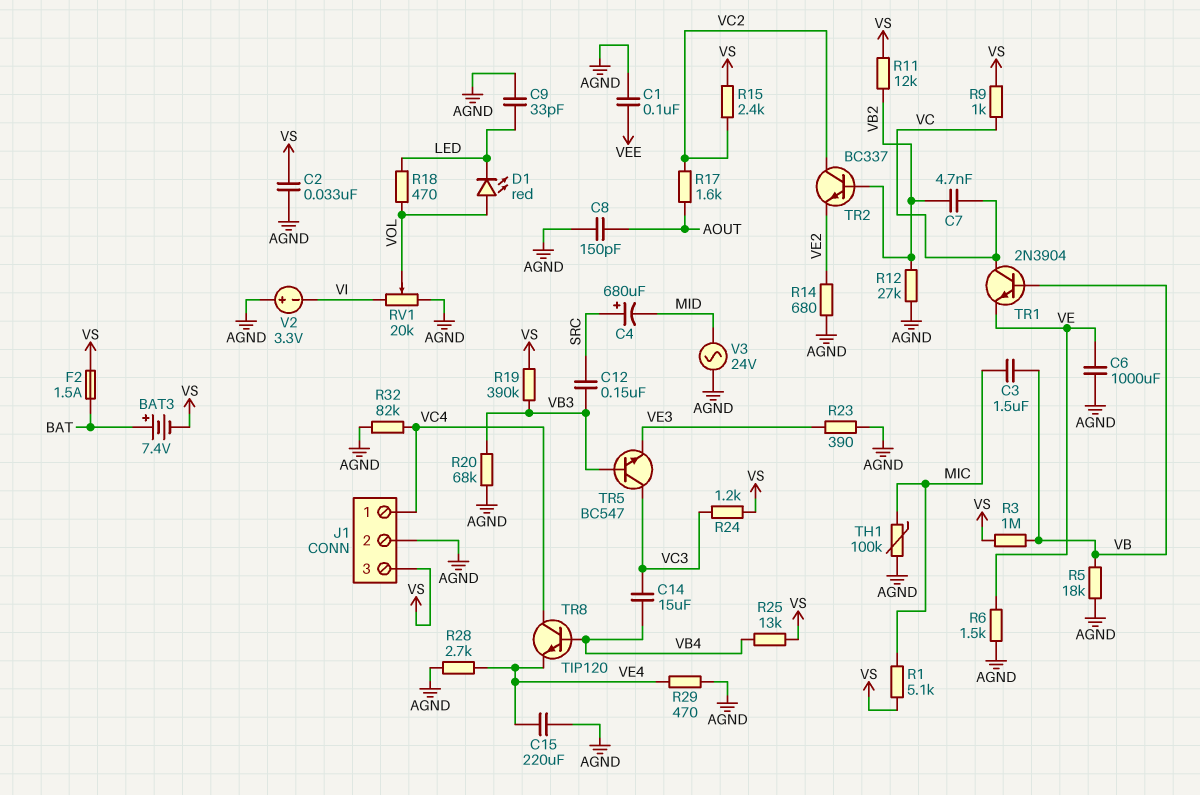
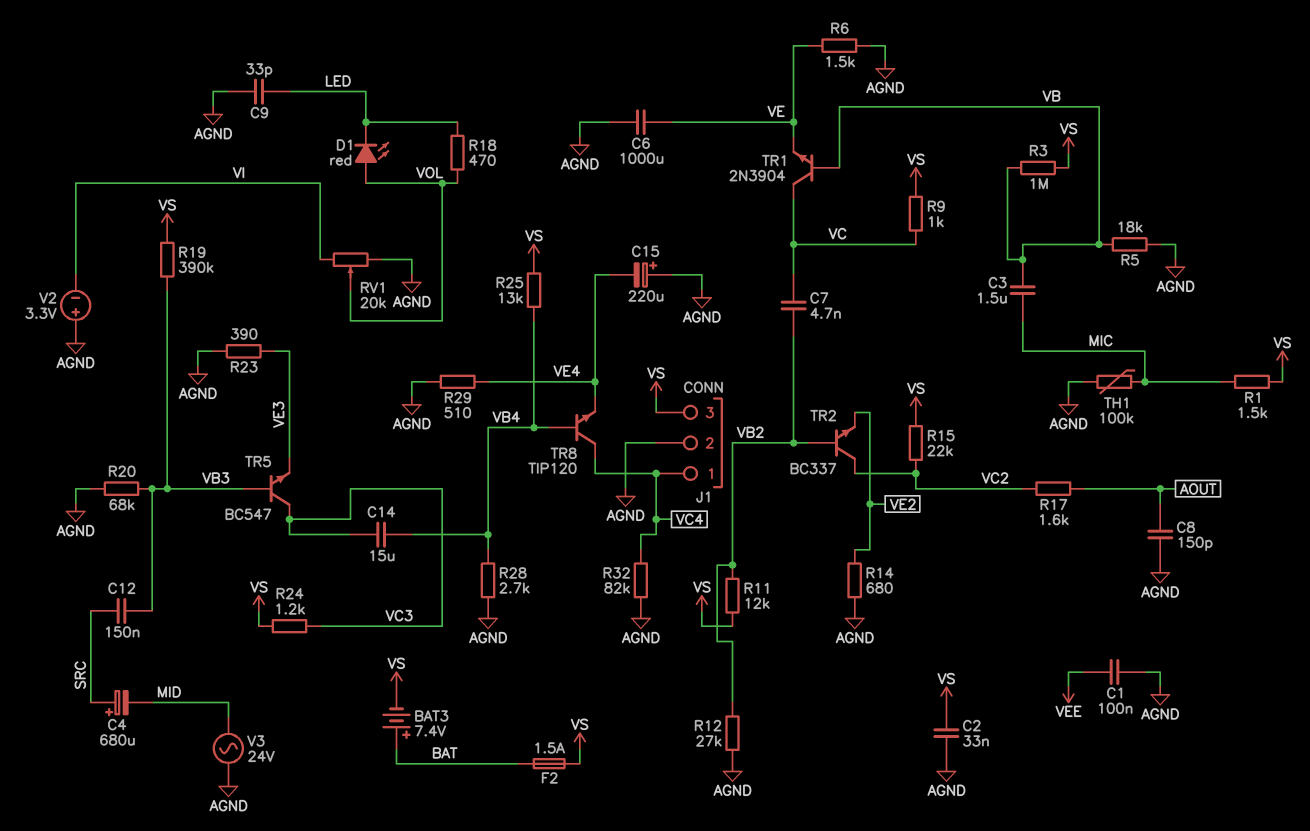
C15: 220uF (AGND, VE4) -> 220uF (plus AGND, minus VE4)
R1: 5.1k (MIC, VS) -> 1.5k (MIC, VS)
R15: 2.4k (VC2, VS) -> 22k (VC2, VS)
R28: 2.7k (AGND, VE4) -> 2.7k (AGND, VB4)
R29: 470 (AGND, VE4) -> 510 (AGND, VE4)

